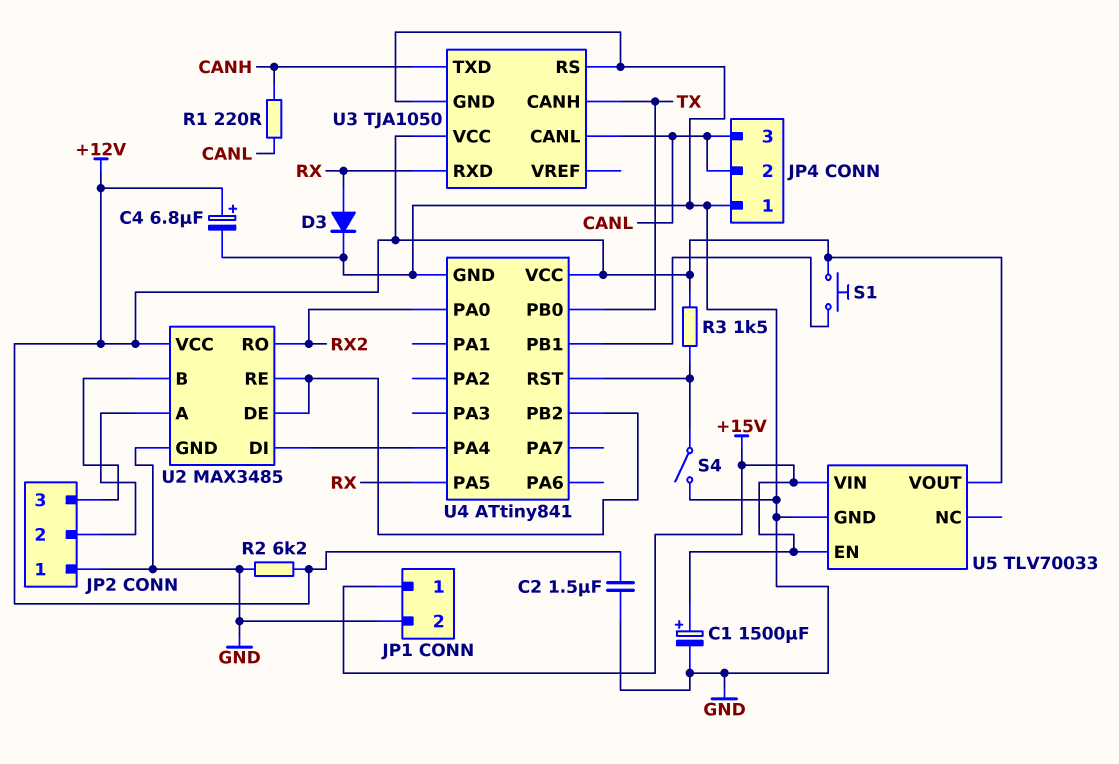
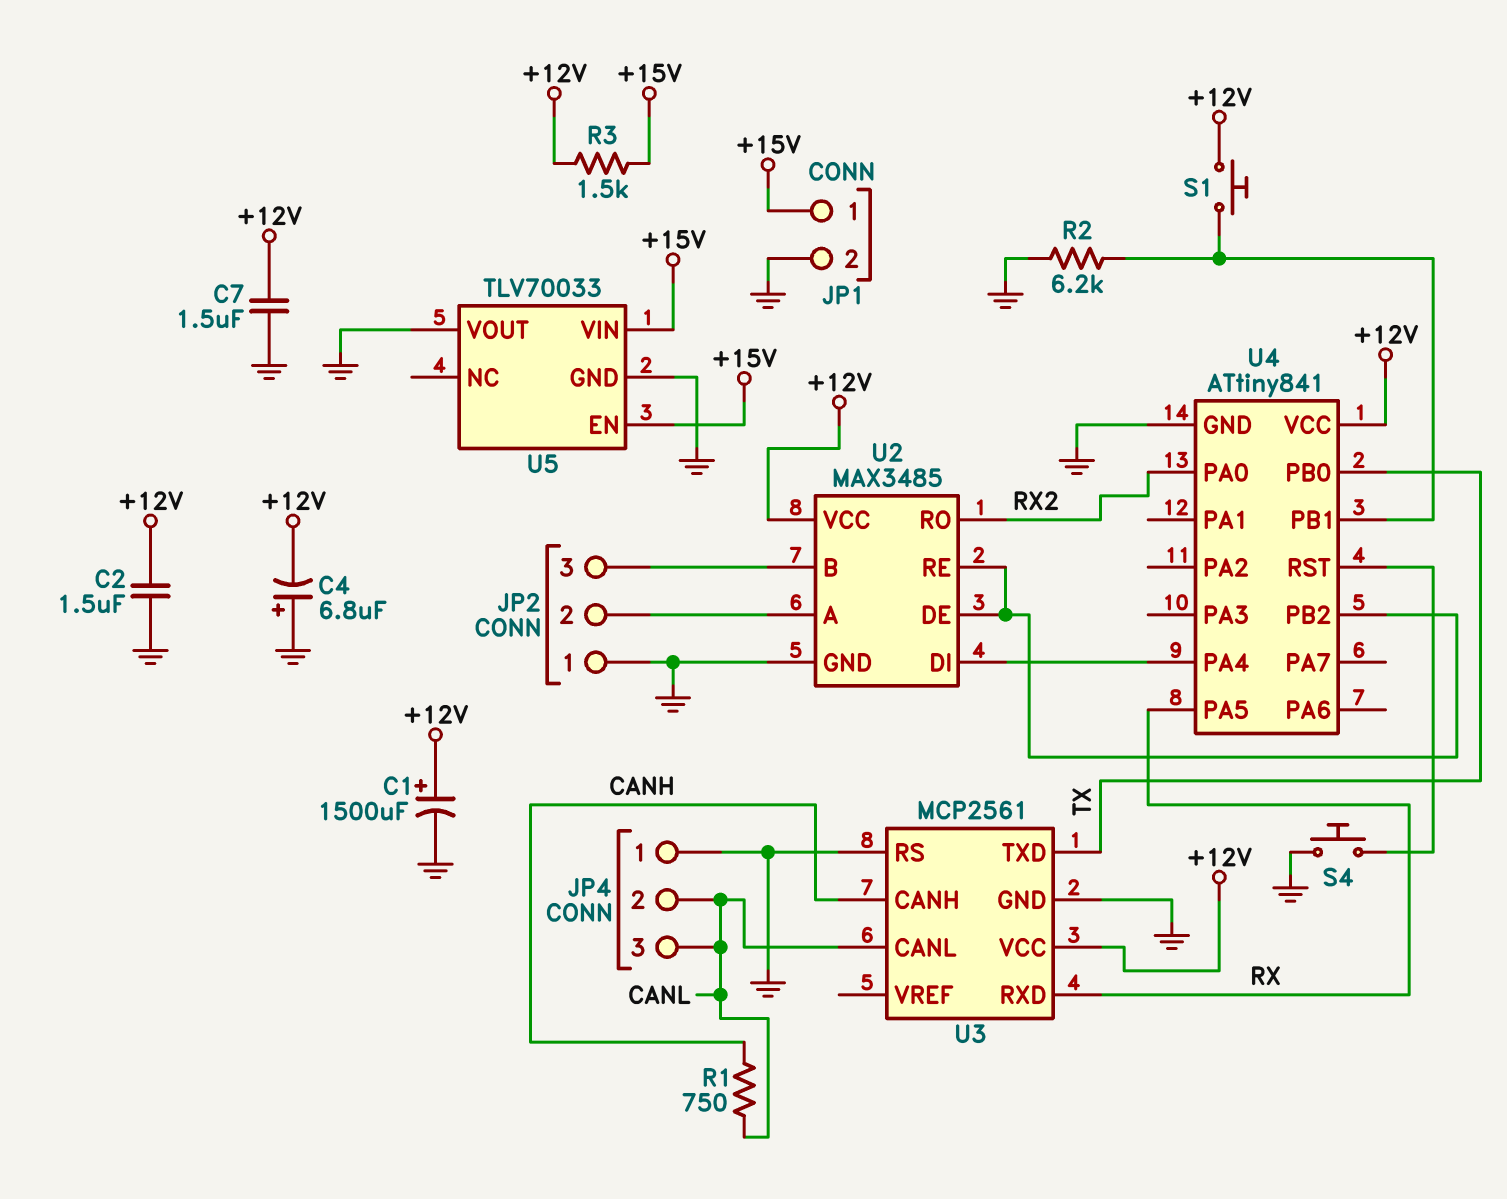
C1: 1500uF (plus +15V, minus GND) -> 1500uF (plus +12V, minus GND)
C4: 6.8uF (plus +12V, minus GND) -> 6.8uF (plus GND, minus +12V)
C7: none -> 1.5uF (+12V, GND)
D3: diode (A RX, K GND) -> none
R1: 220 (CANH, CANL) -> 750 (CANH, CANL)
R2: 6.2k (+12V, GND) -> 6.2k (GND, U4/PB1)
R3: 1.5k (+12V, U4/RST) -> 1.5k (+12V, +15V)
S4: switch (GND, U4/RST) -> button (GND, U4/RST)
U3: TJA1050 -> MCP2561
U3 pin CANH: TX -> CANH
U3 pin TXD: CANH -> TX
U5 pin VOUT: +12V -> GND

